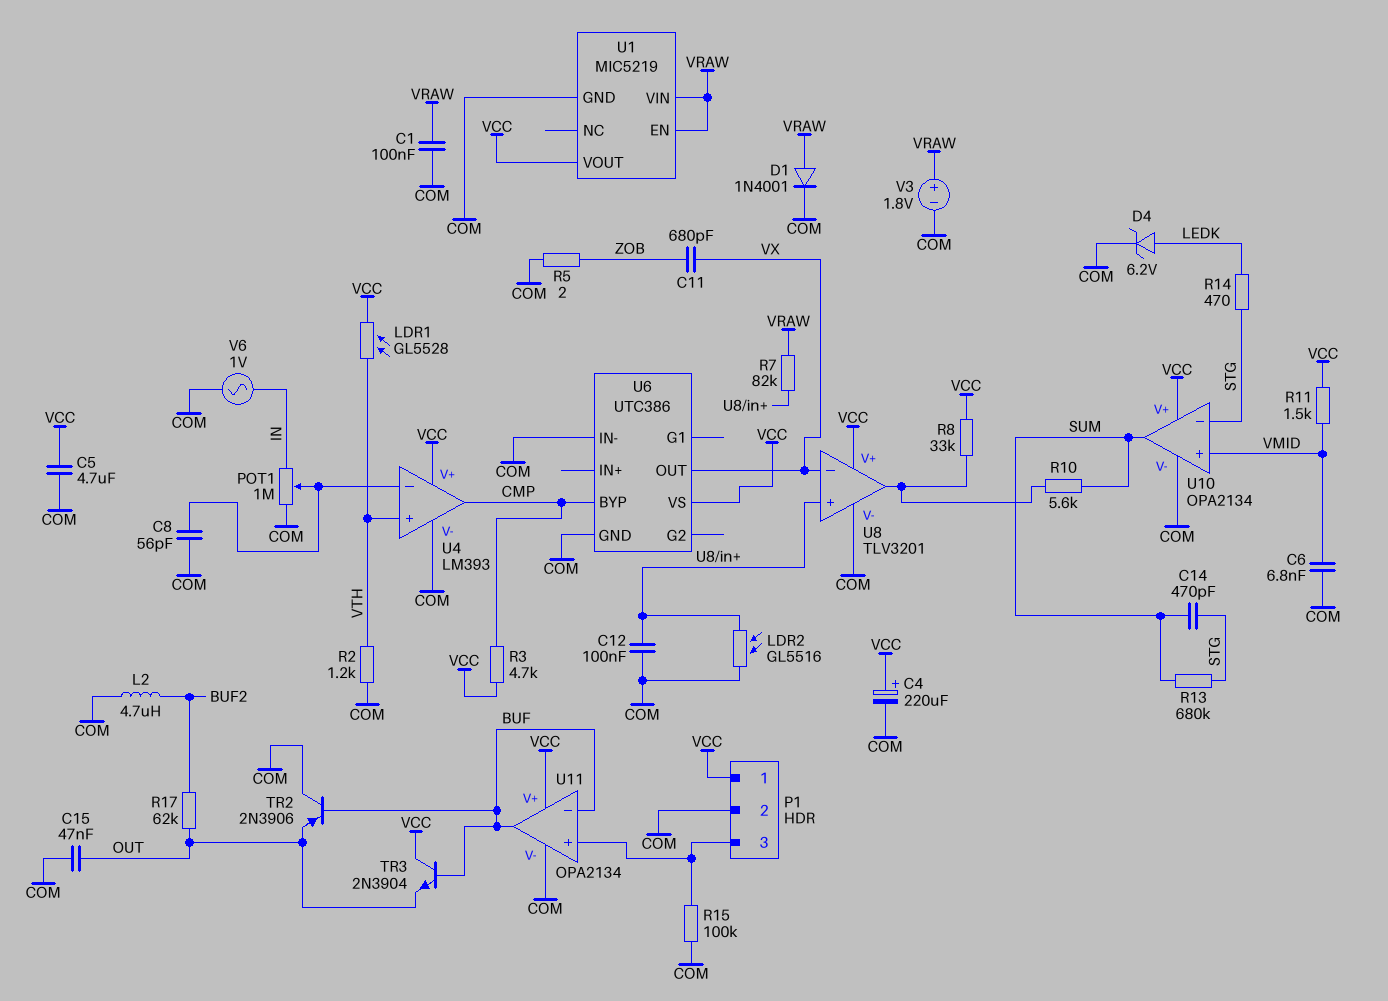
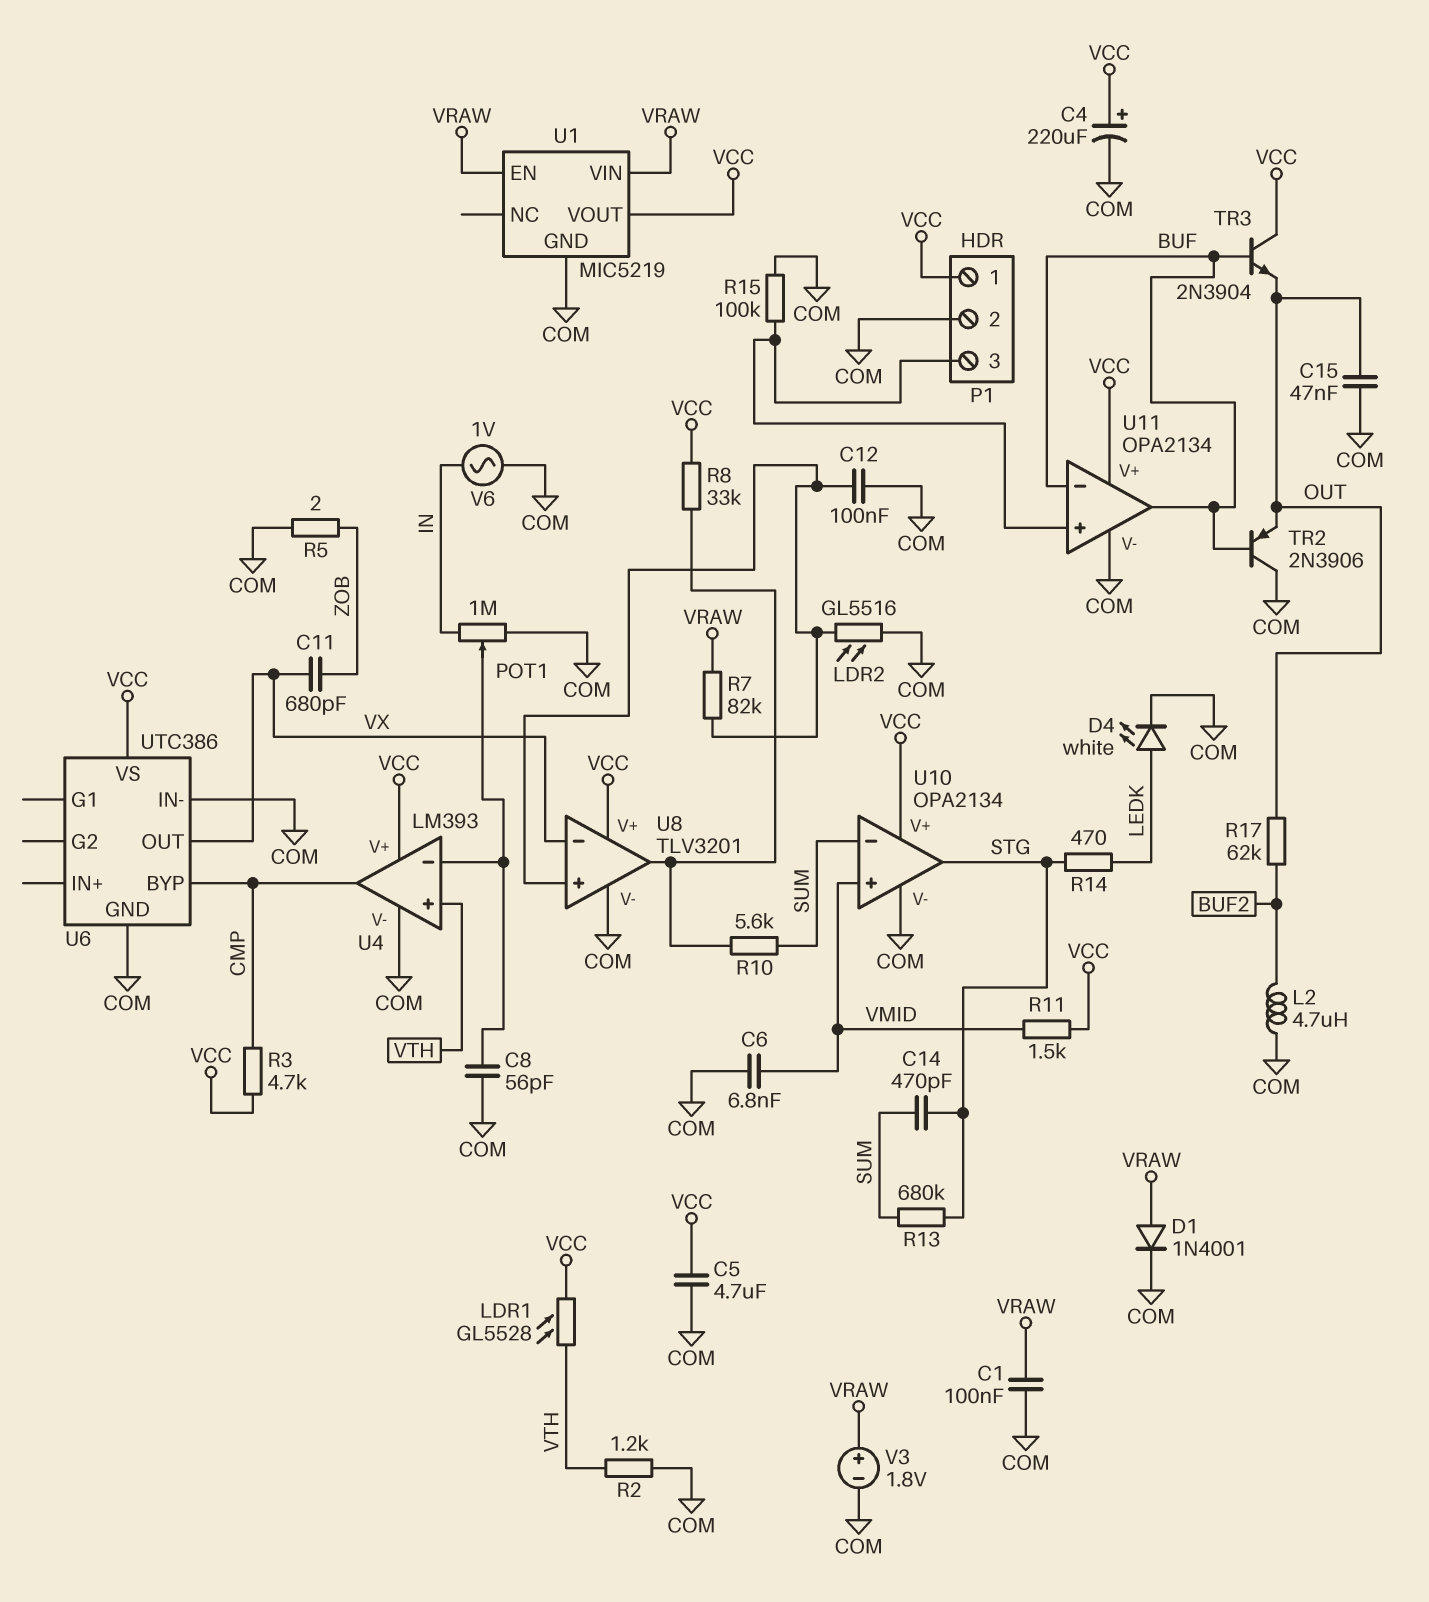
D4: zener 6.2V (A LEDK, K COM) -> LED white (A LEDK, K COM)
U10 pin in-: STG -> SUM
U10 pin out: SUM -> STG

